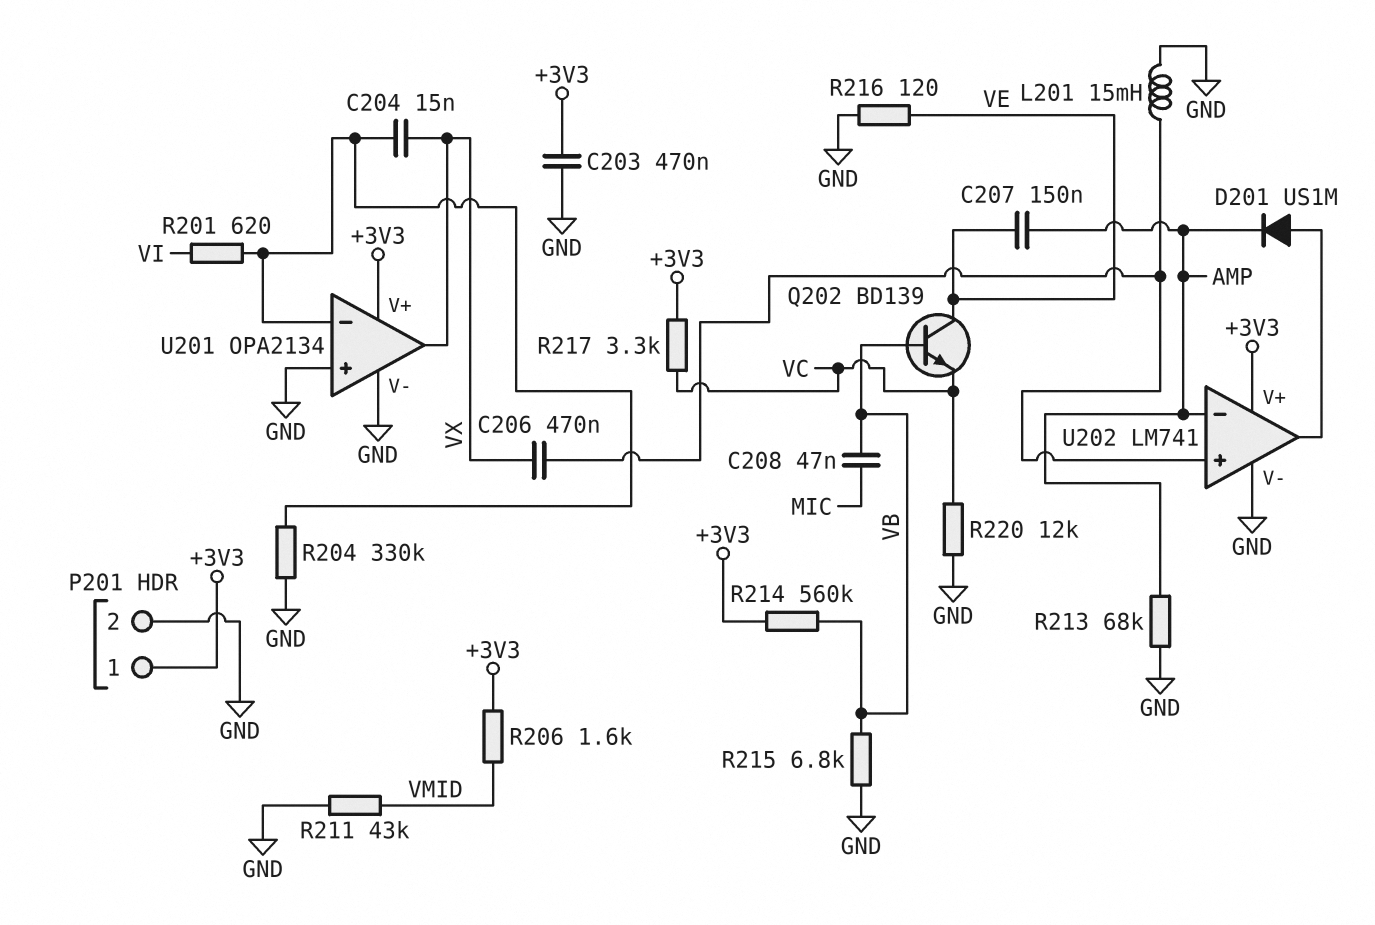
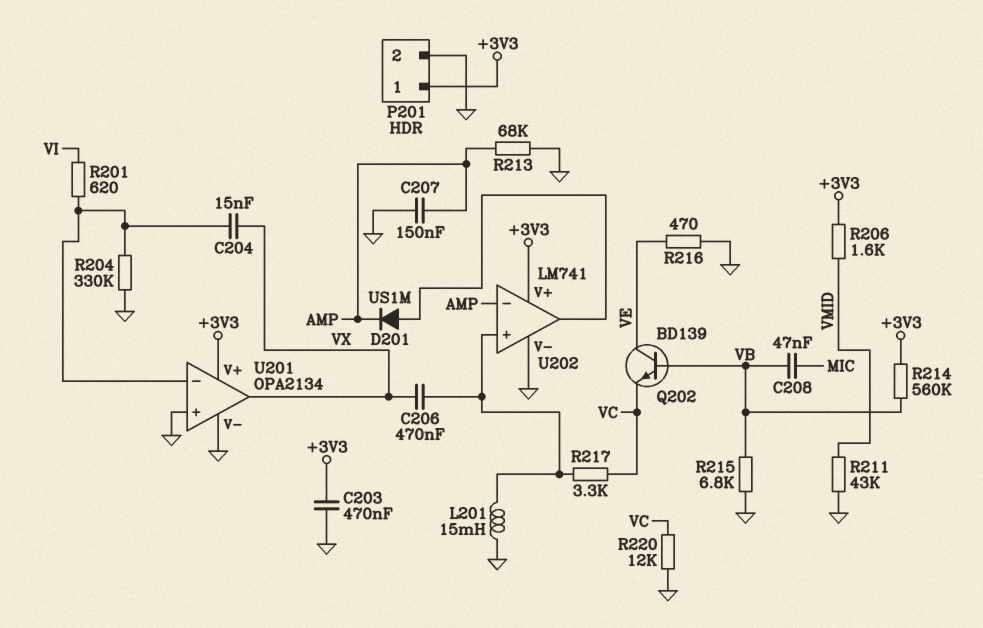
C207: 150nF (AMP, VE) -> 150nF (AMP, GND)
R216: 120 (GND, VE) -> 470 (GND, VE)
R217: 3.3k (+3V3, VC) -> 3.3k (U202/in+, VC)

